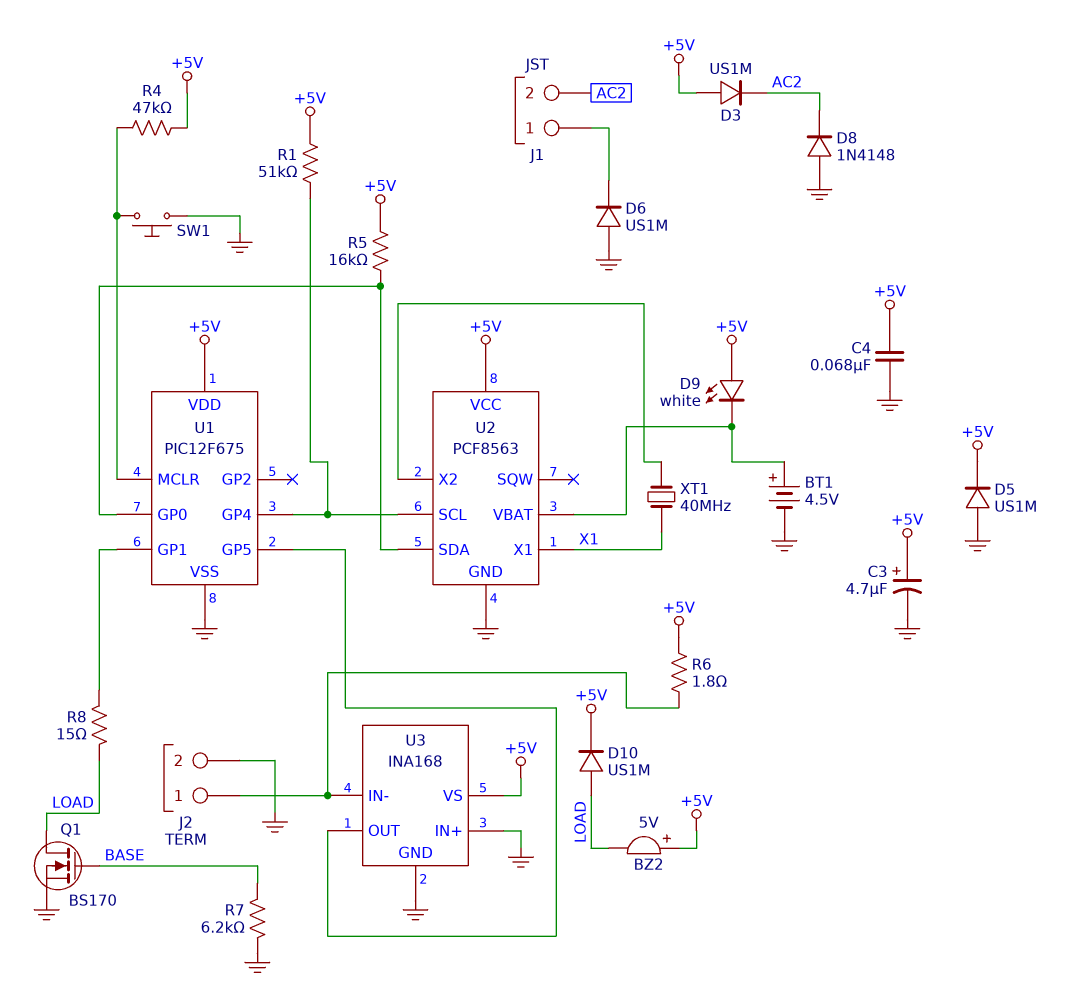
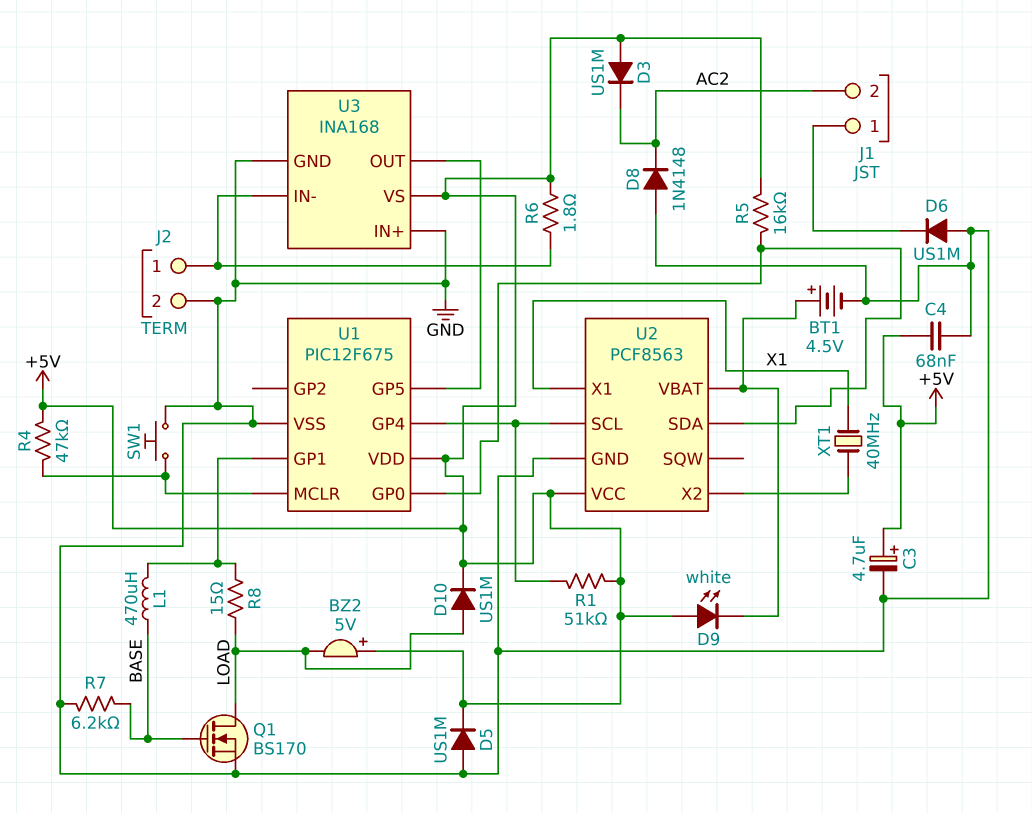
L1: none -> 470uH (BASE, U1/GP1)

